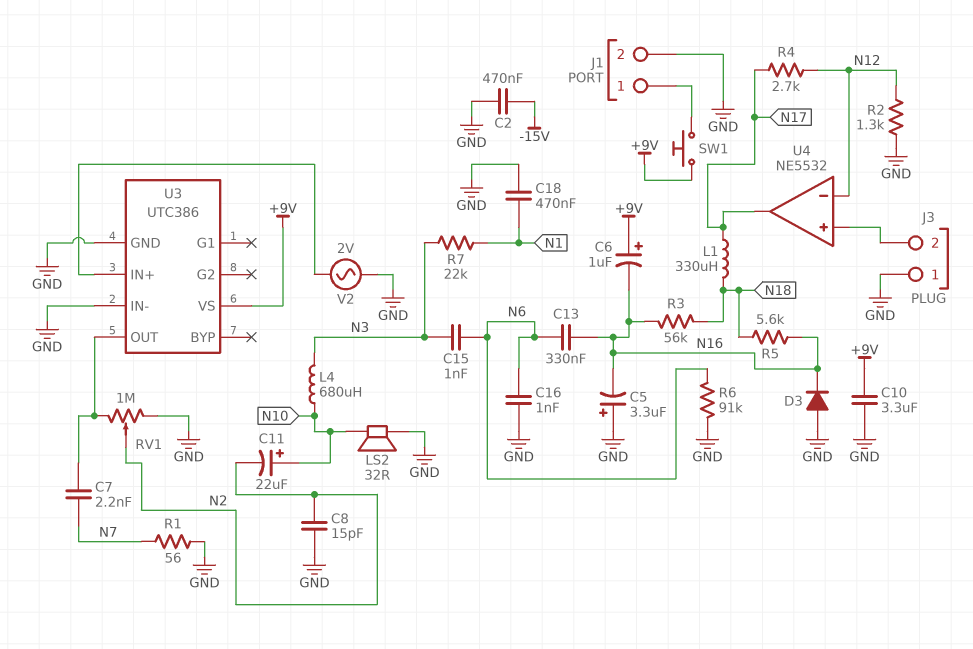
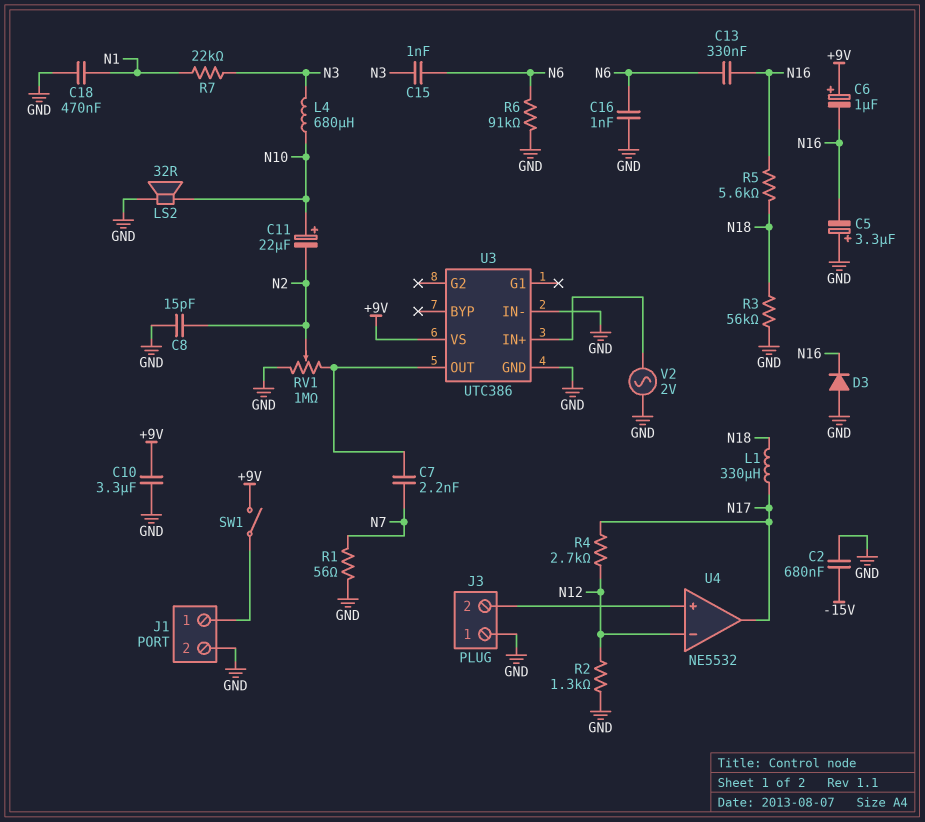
C2: 470nF (-15V, GND) -> 680nF (-15V, GND)
R3: 56k (N16, N18) -> 56k (GND, N18)
SW1: button (+9V, J1/1) -> switch (+9V, J1/1)

